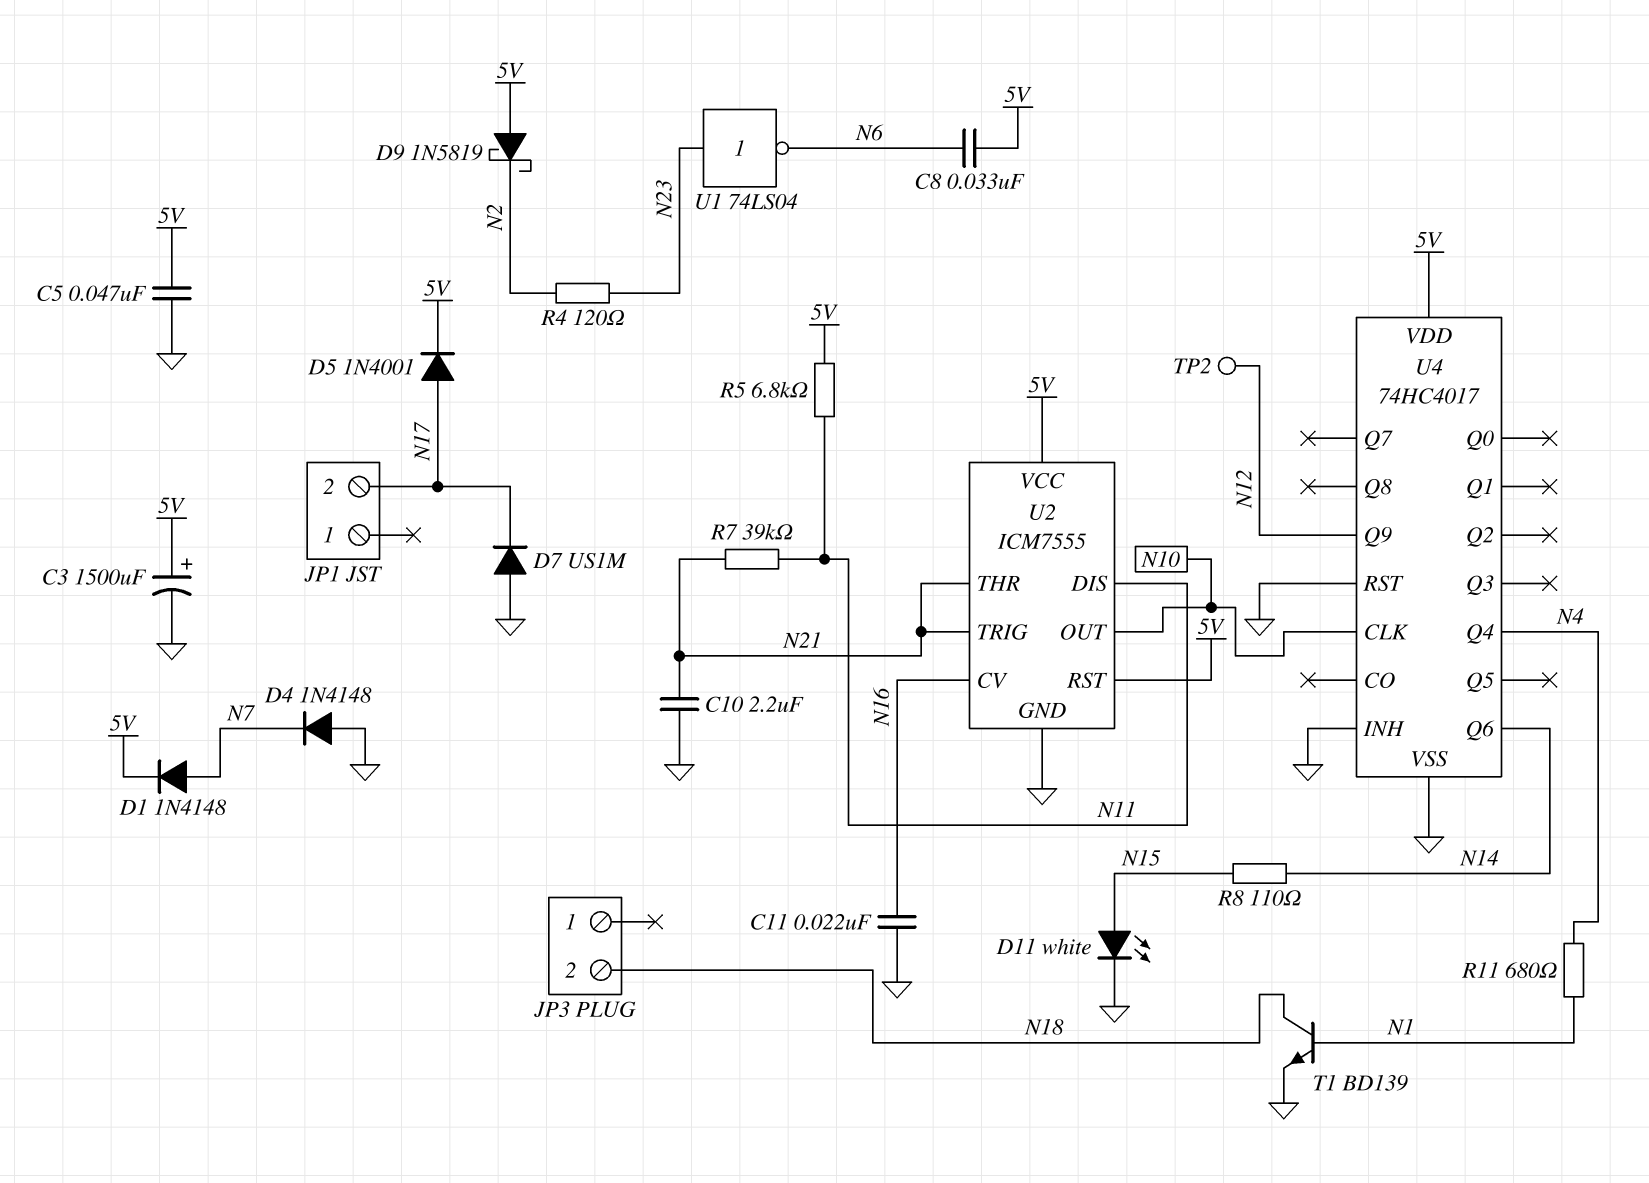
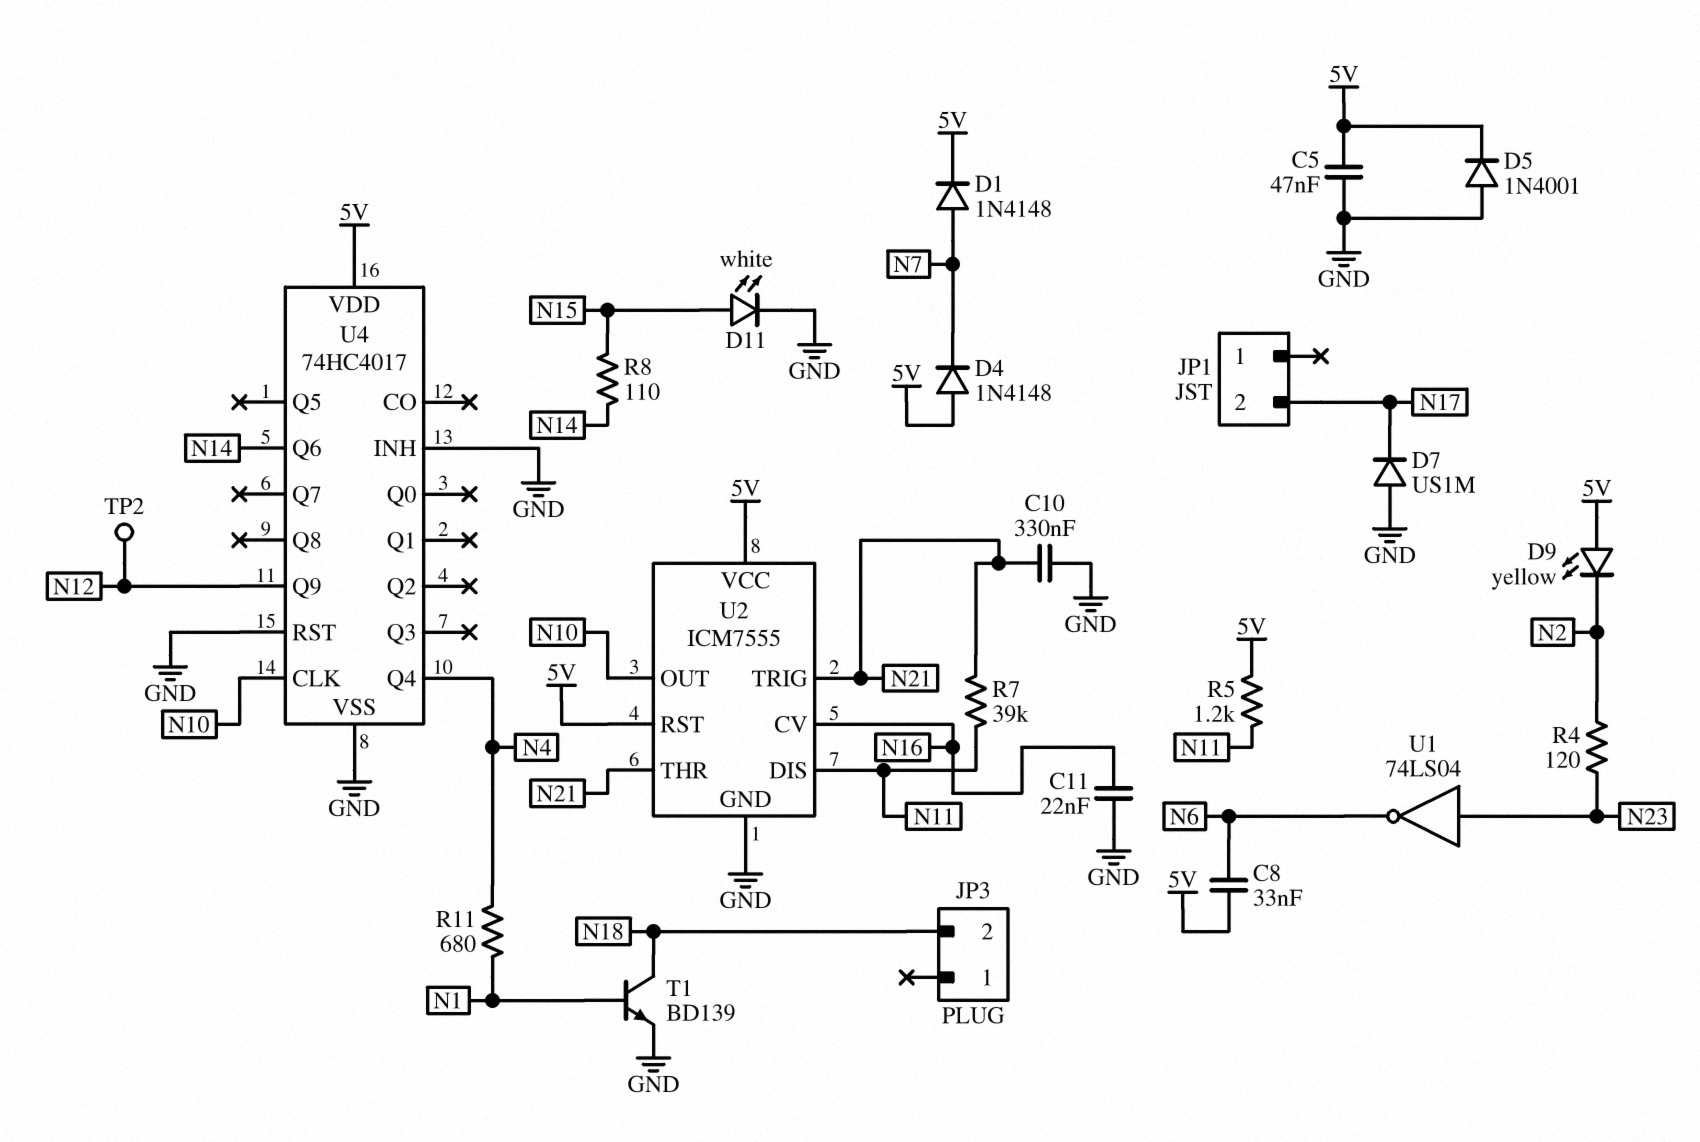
C3: 1500uF (plus 5V, minus GND) -> none
C10: 2.2uF (GND, N21) -> 330nF (GND, N21)
D4: diode 1N4148 (A GND, K N7) -> diode 1N4148 (A 5V, K N7)
D5: diode 1N4001 (A N17, K 5V) -> diode 1N4001 (A GND, K 5V)
D9: schottky 1N5819 (A 5V, K N2) -> LED yellow (A 5V, K N2)
R5: 6.8k (5V, N11) -> 1.2k (5V, N11)

